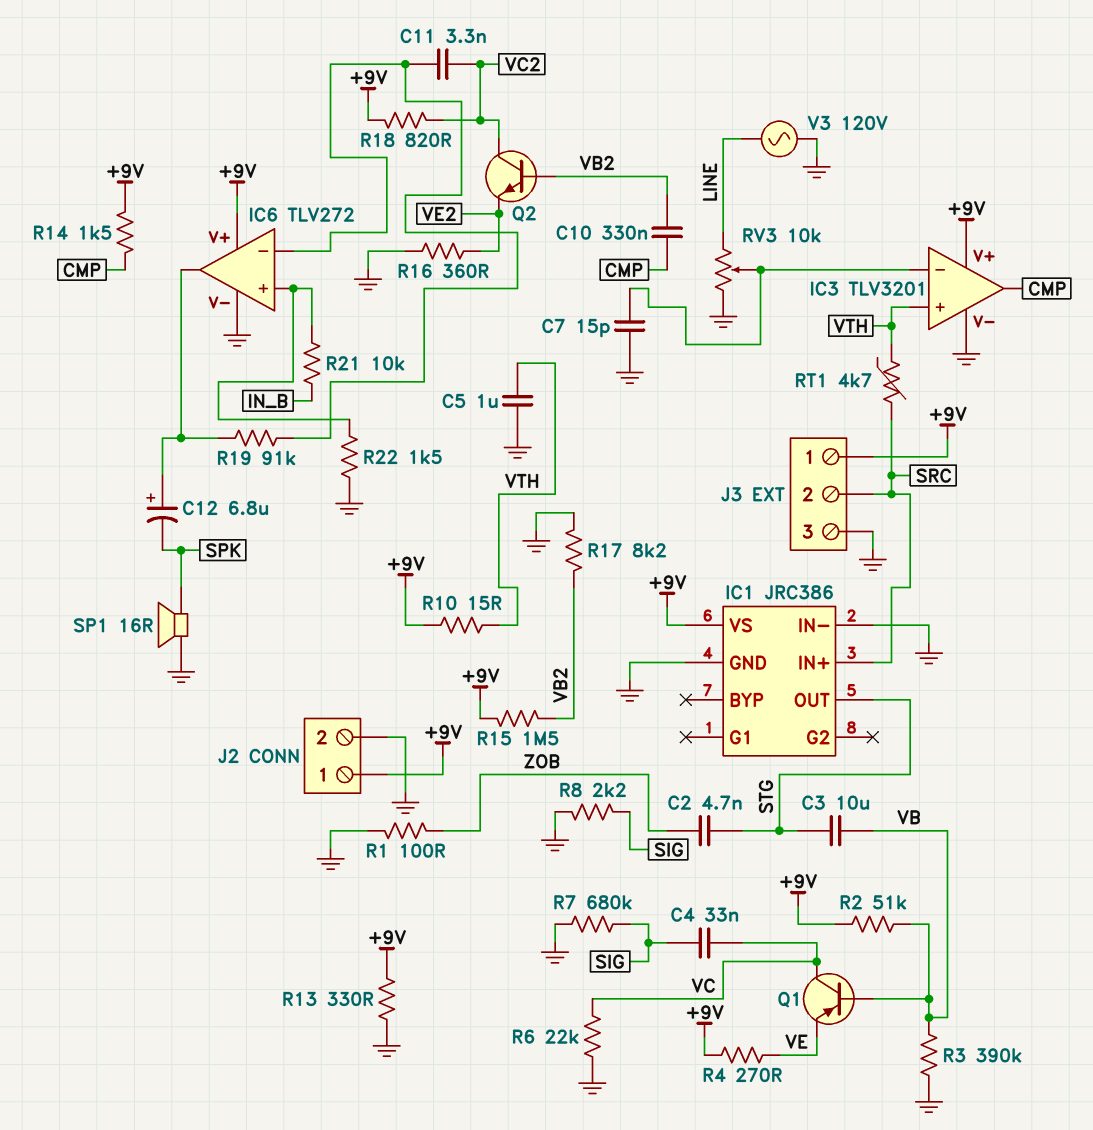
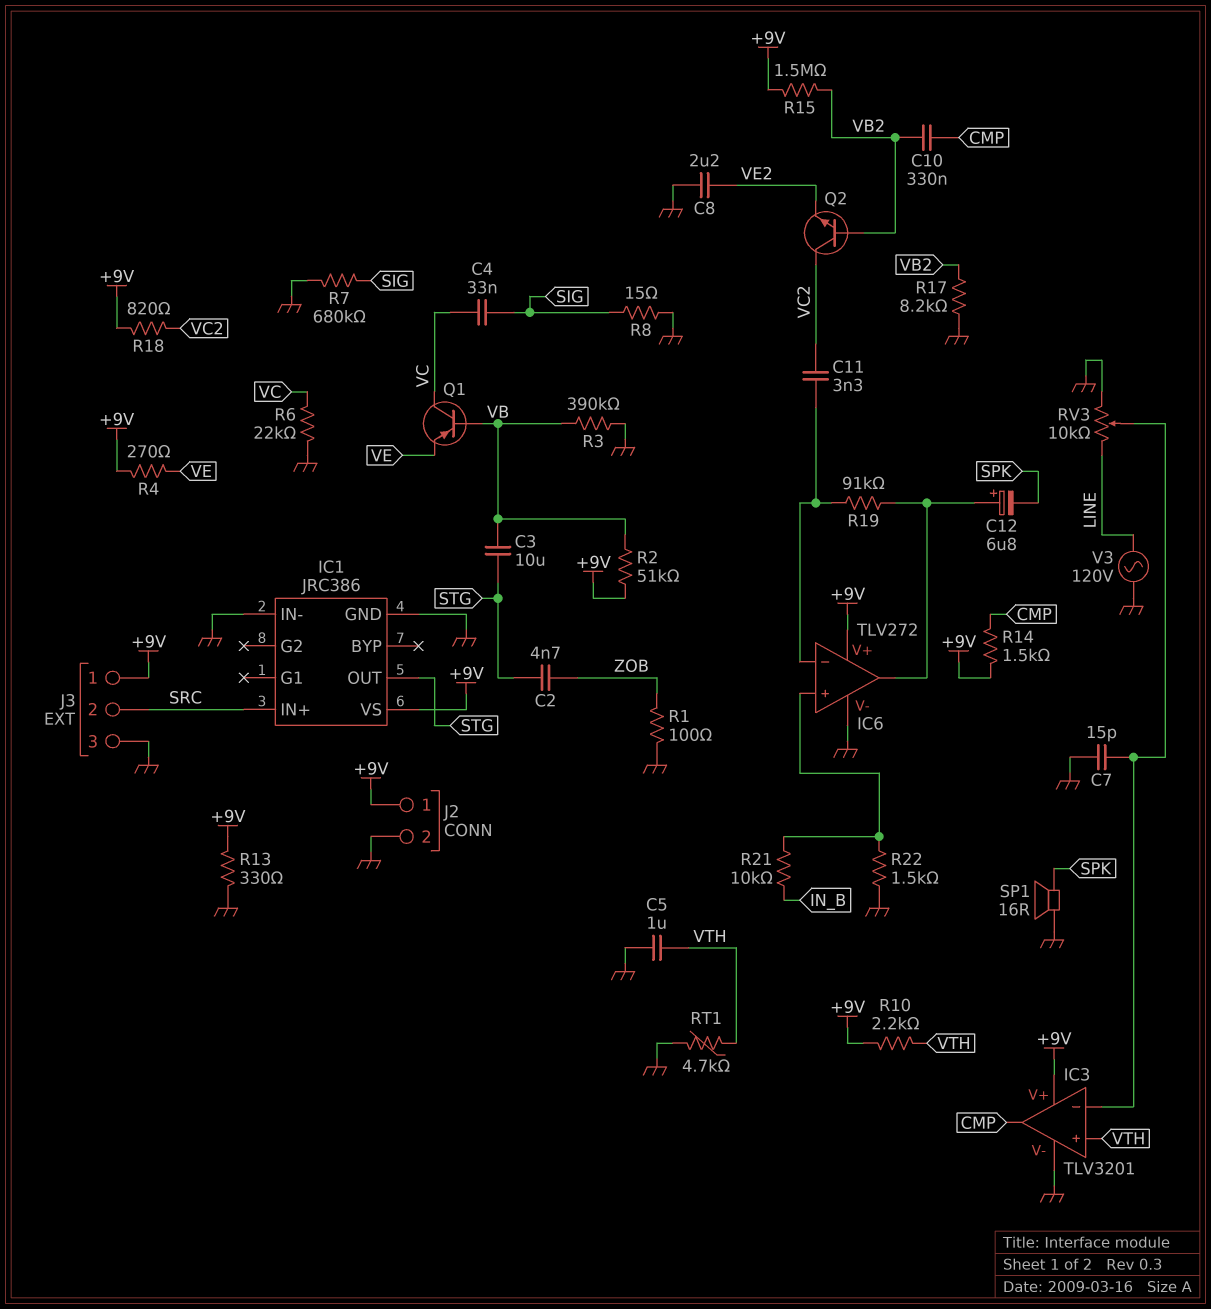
C8: none -> 2.2uF (GND, VE2)
R8: 2.2k (GND, SIG) -> 15 (GND, SIG)
R10: 15 (+9V, VTH) -> 2.2k (+9V, VTH)
R16: 360 (GND, VE2) -> none
RT1: 4.7k (SRC, VTH) -> 4.7k (GND, VTH)

